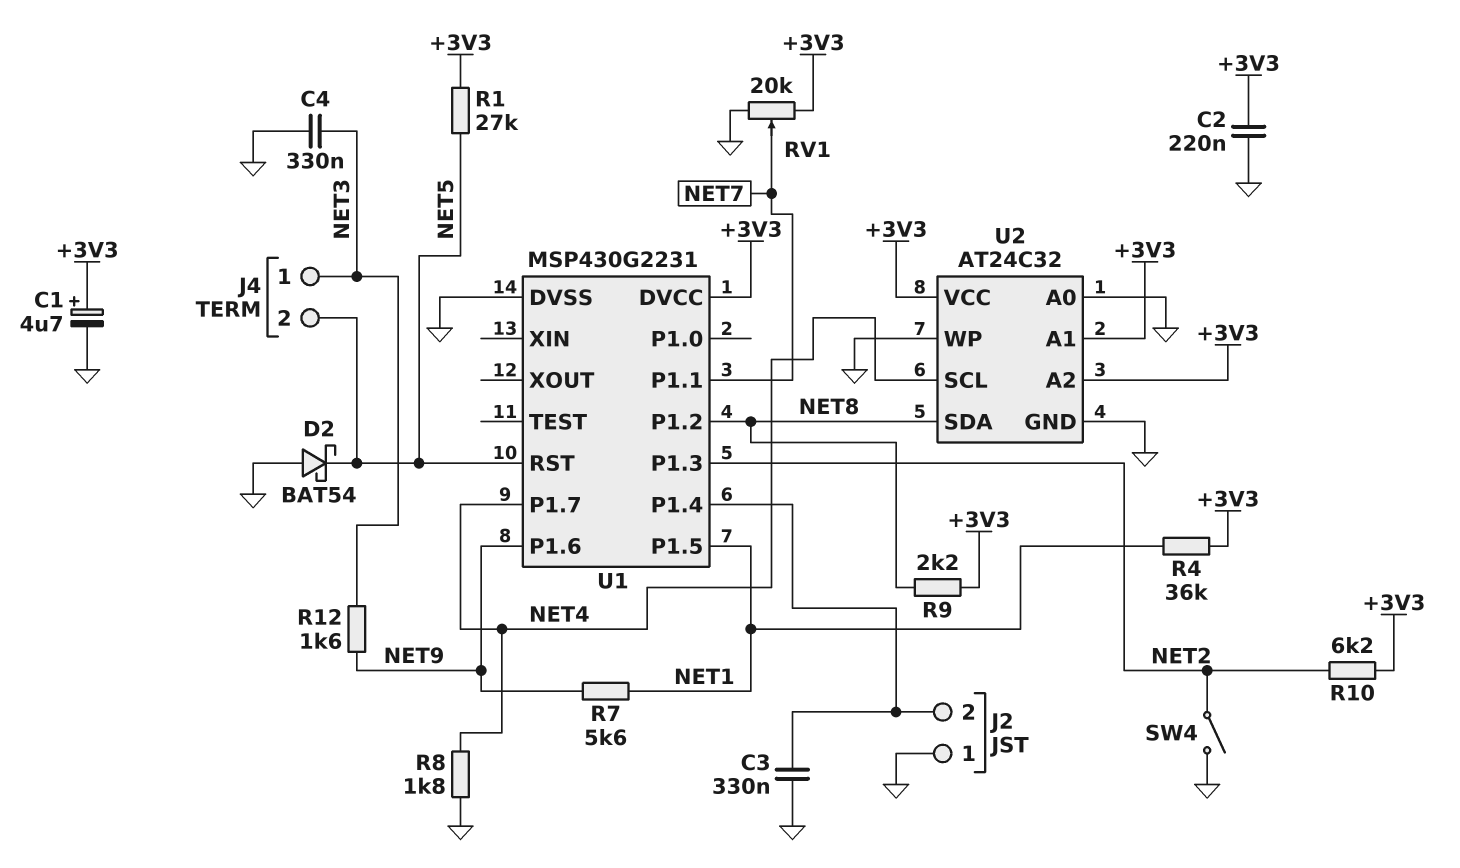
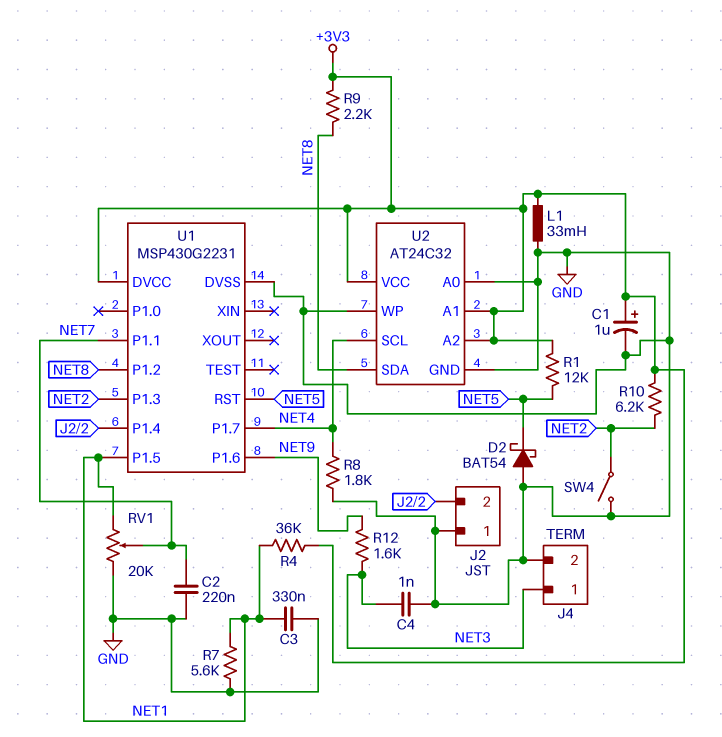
C1: 4.7uF (plus +3V3, minus GND) -> 1uF (plus +3V3, minus GND)
C2: 220nF (+3V3, GND) -> 220nF (GND, NET7)
C3: 330nF (GND, J2/2) -> 330nF (GND, NET1)
C4: 330nF (GND, NET3) -> 1nF (GND, NET3)
J4 pin 2: NET5 -> GND
L1: none -> 33mH (+3V3, GND)
R1: 27k (+3V3, NET5) -> 12k (+3V3, NET5)
R7: 5.6k (NET1, NET9) -> 5.6k (GND, NET1)
RV1: 20k (+3V3, GND, wiper NET7) -> 20k (GND, NET1, wiper NET7)

